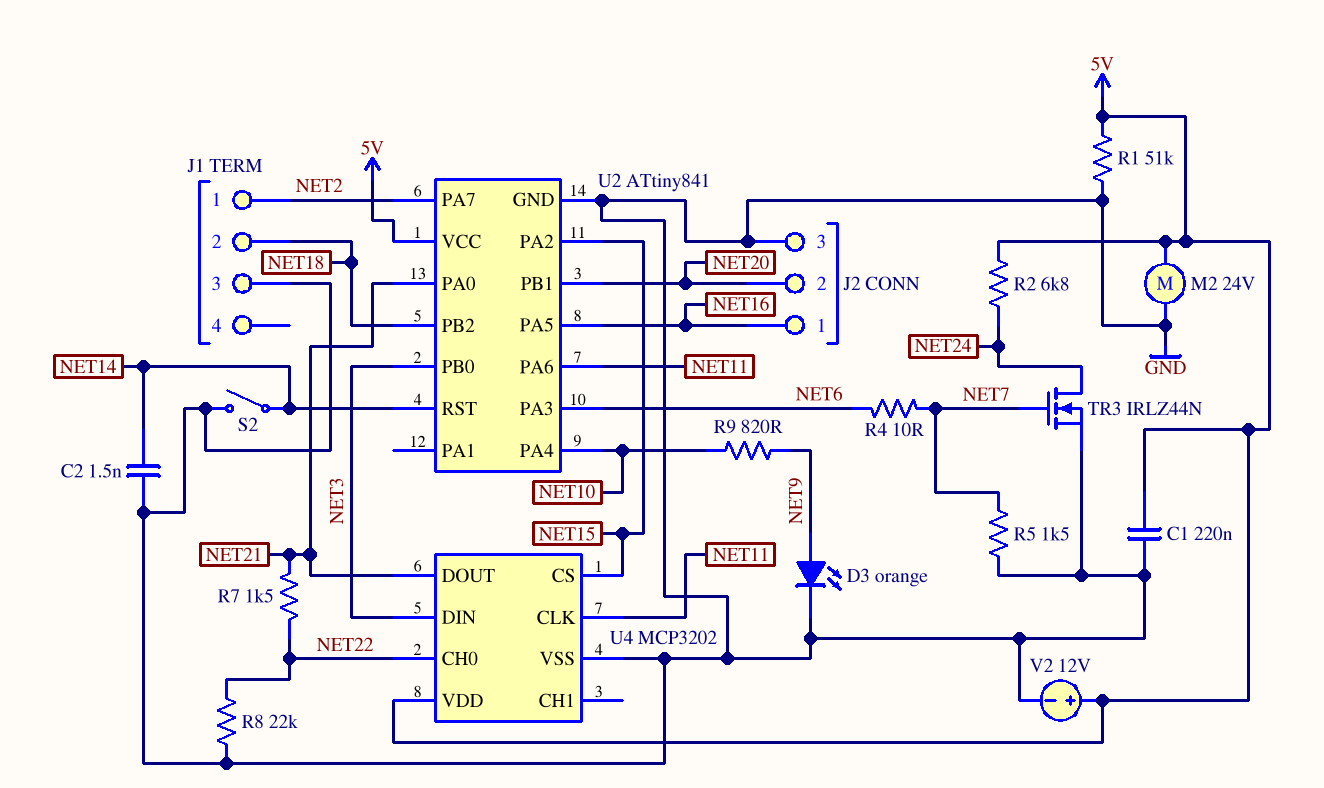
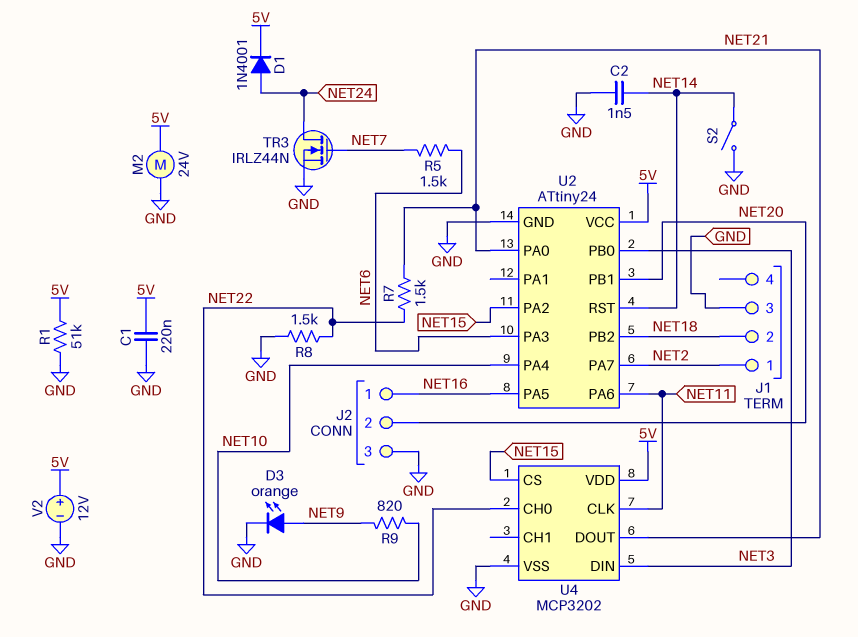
D1: none -> diode 1N4001 (A NET24, K 5V)
R2: 6.8k (5V, NET24) -> none
R4: 10 (NET6, NET7) -> none
R5: 1.5k (GND, NET7) -> 1.5k (NET6, NET7)
R8: 22k (GND, NET22) -> 1.5k (GND, NET22)
U2: ATtiny841 -> ATtiny24

